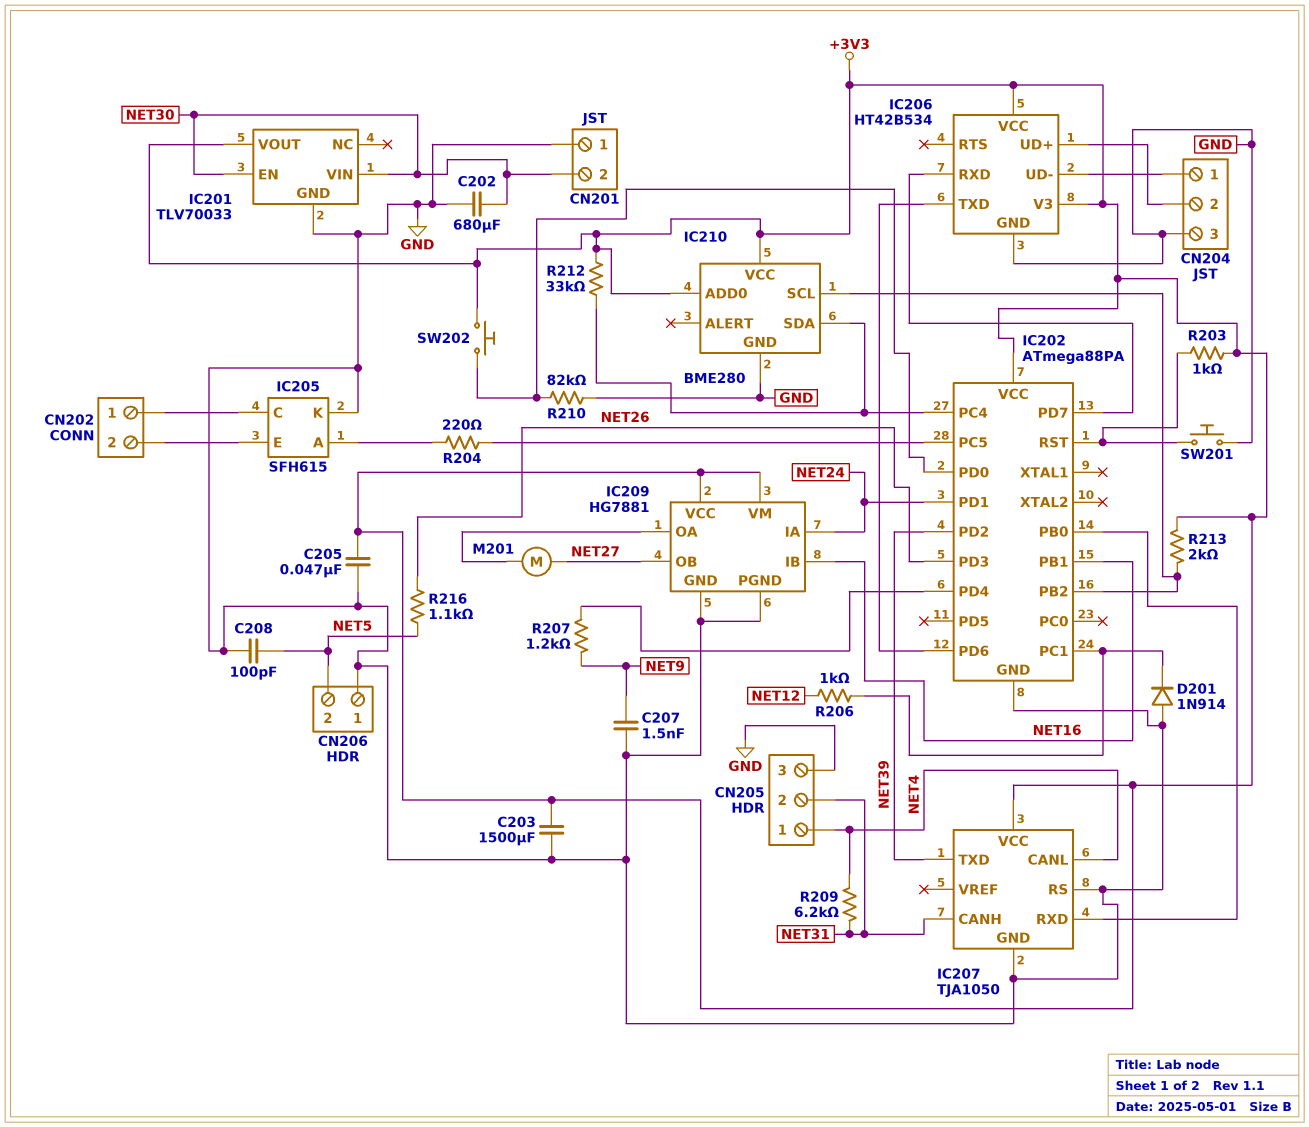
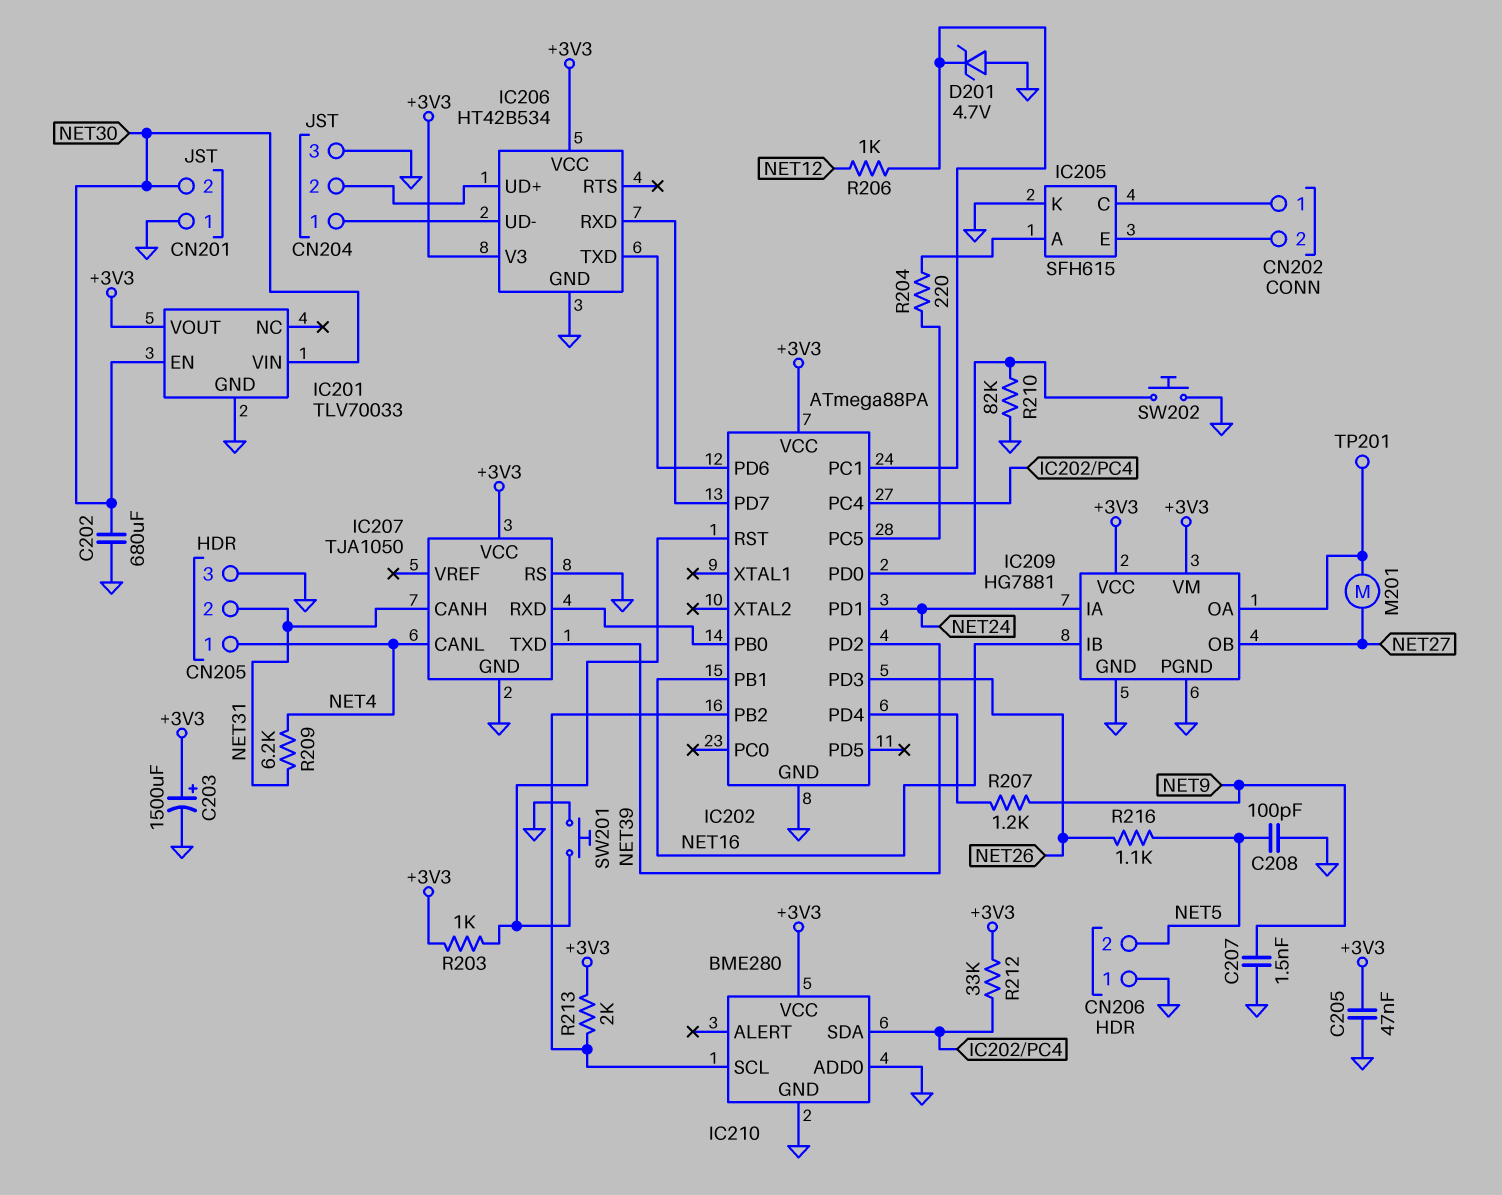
C203: 1500uF (+3V3, GND) -> 1500uF (plus +3V3, minus GND)
D201: diode 1N914 (A GND, K IC202/PC1) -> zener 4.7V (A GND, K IC202/PC1)
IC210 pin ADD0: +3V3 -> GND
SW202: button (+3V3, IC202/PD0) -> button (GND, IC202/PD0)
TP201: none -> test point (IC209/OA)

